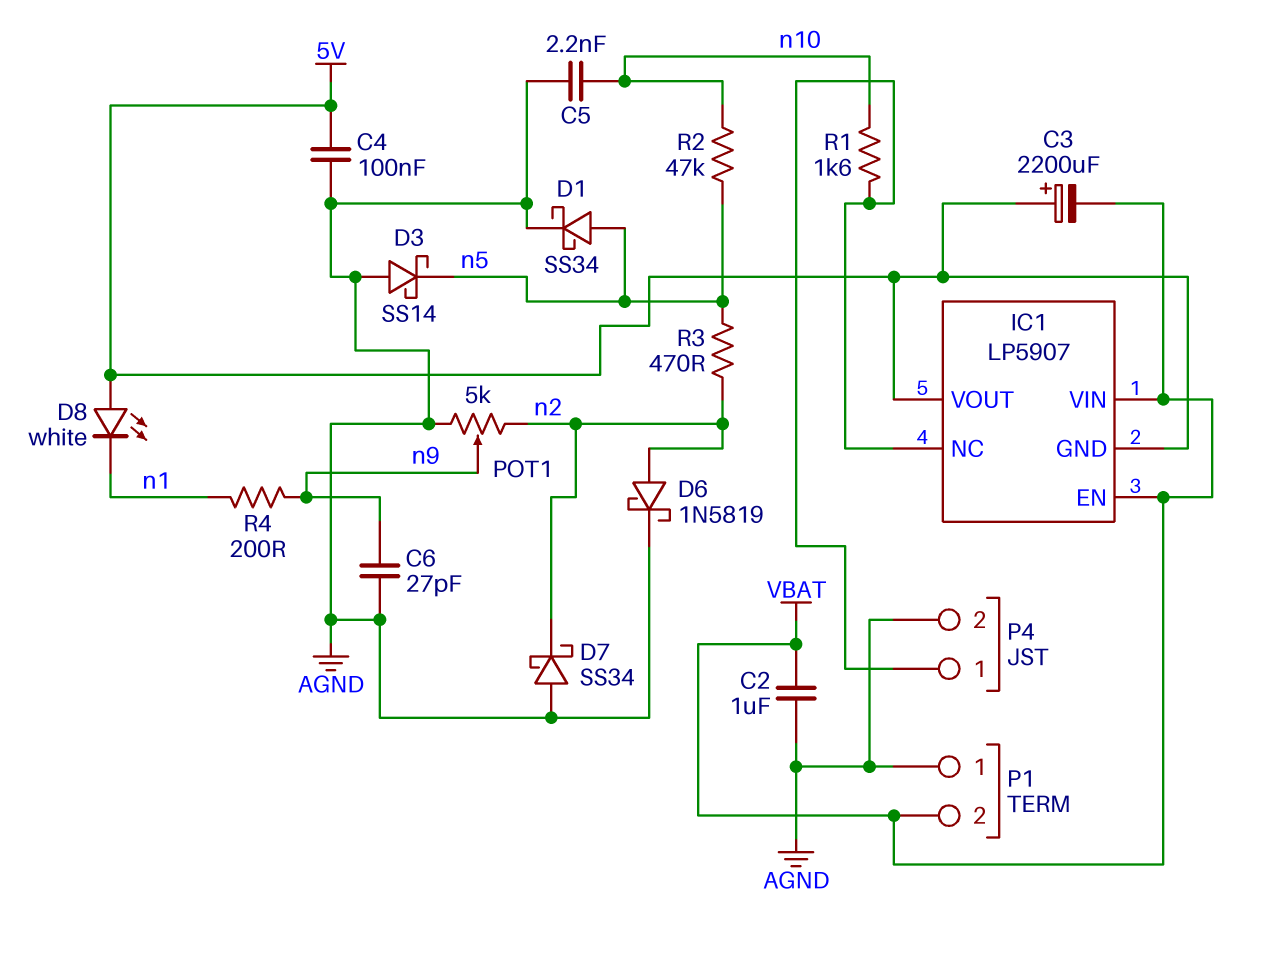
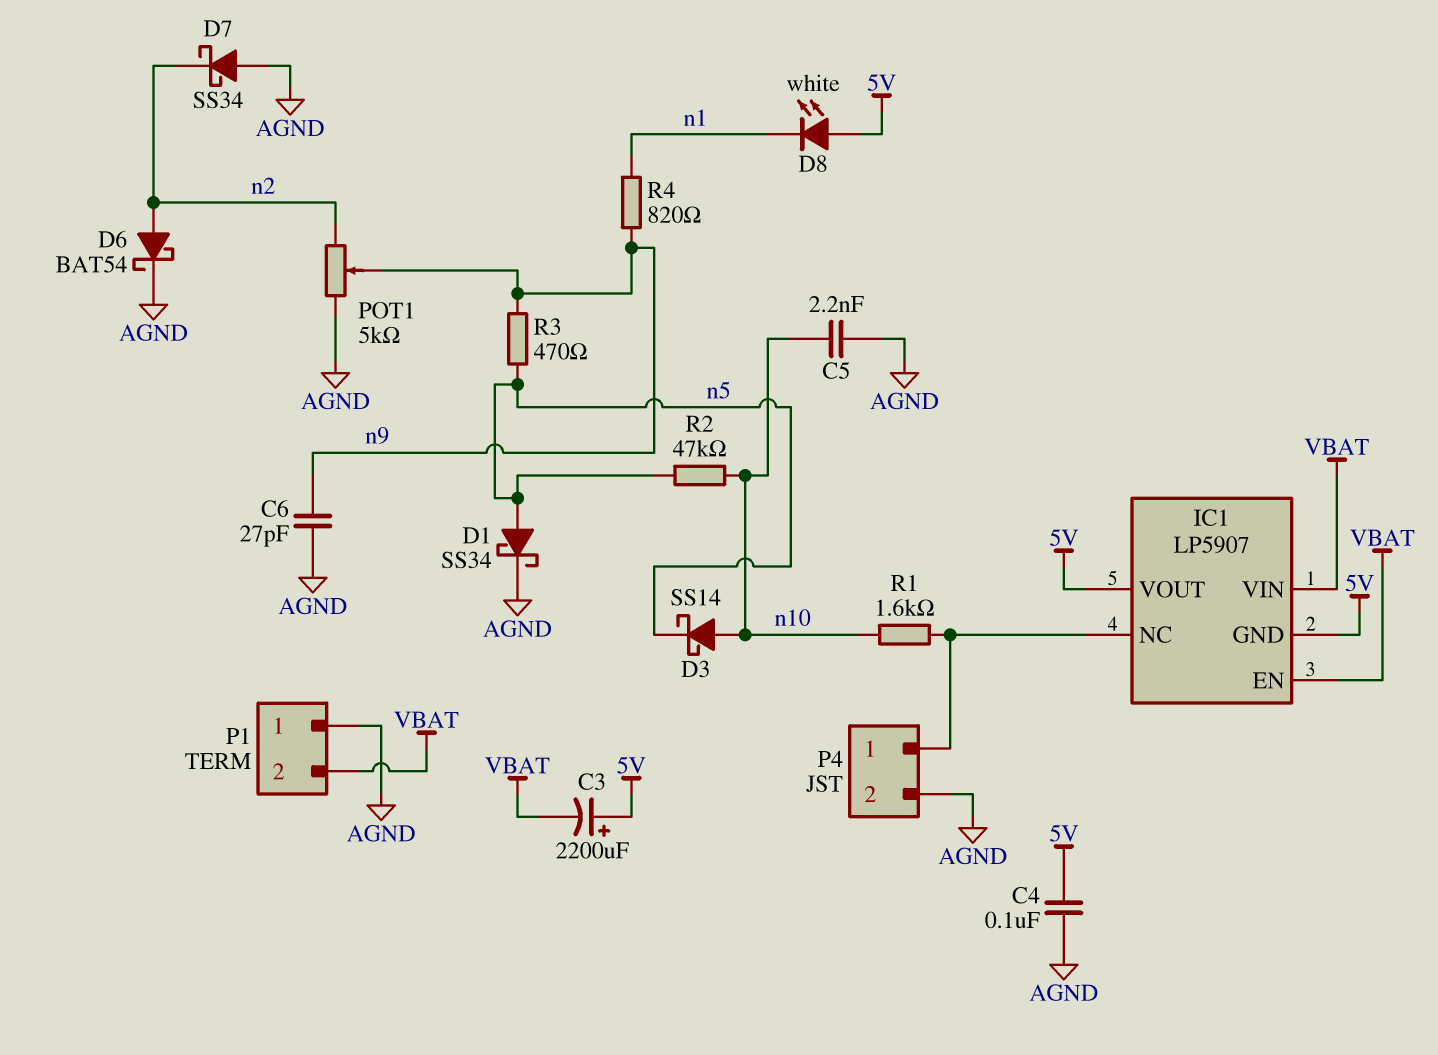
C2: 1uF (AGND, VBAT) -> none
D3: schottky SS14 (A AGND, K n5) -> schottky SS14 (A n10, K n5)
D6: schottky 1N5819 (A n2, K AGND) -> schottky BAT54 (A n2, K AGND)
R3: 470 (n2, n5) -> 470 (n5, n9)
R4: 200 (n1, n9) -> 820 (n1, n9)

